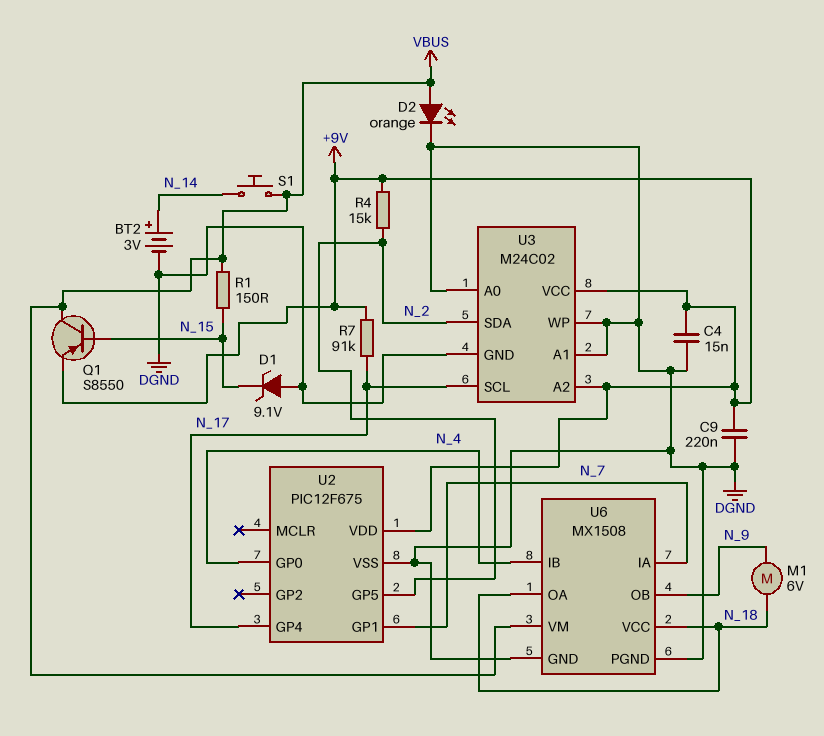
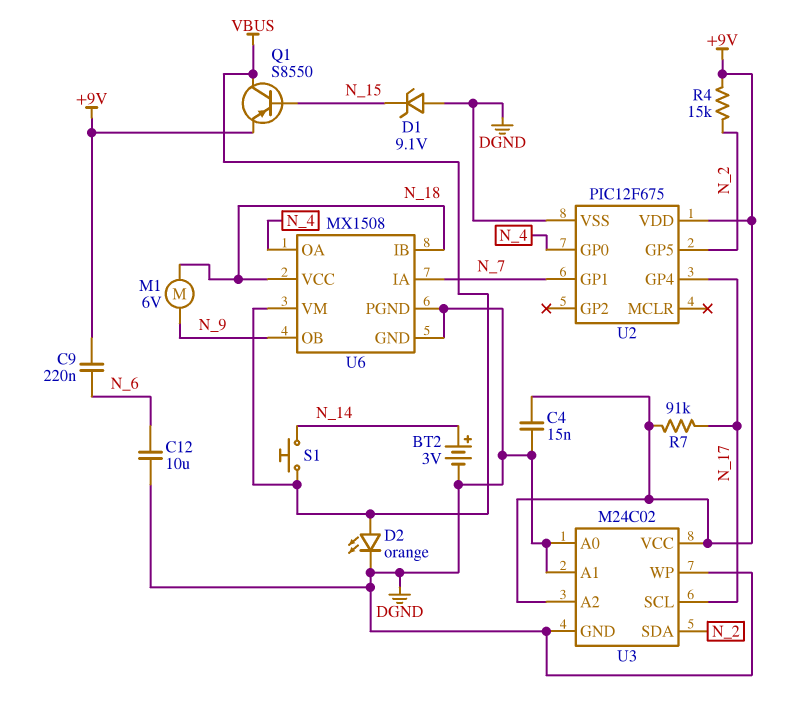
C9: 220nF (+9V, DGND) -> 220nF (+9V, N_6)
C12: none -> 10uF (DGND, N_6)
R1: 150 (N_15, VBUS) -> none
U6 pin IB: N_4 -> N_18
U6 pin OA: N_18 -> N_4

